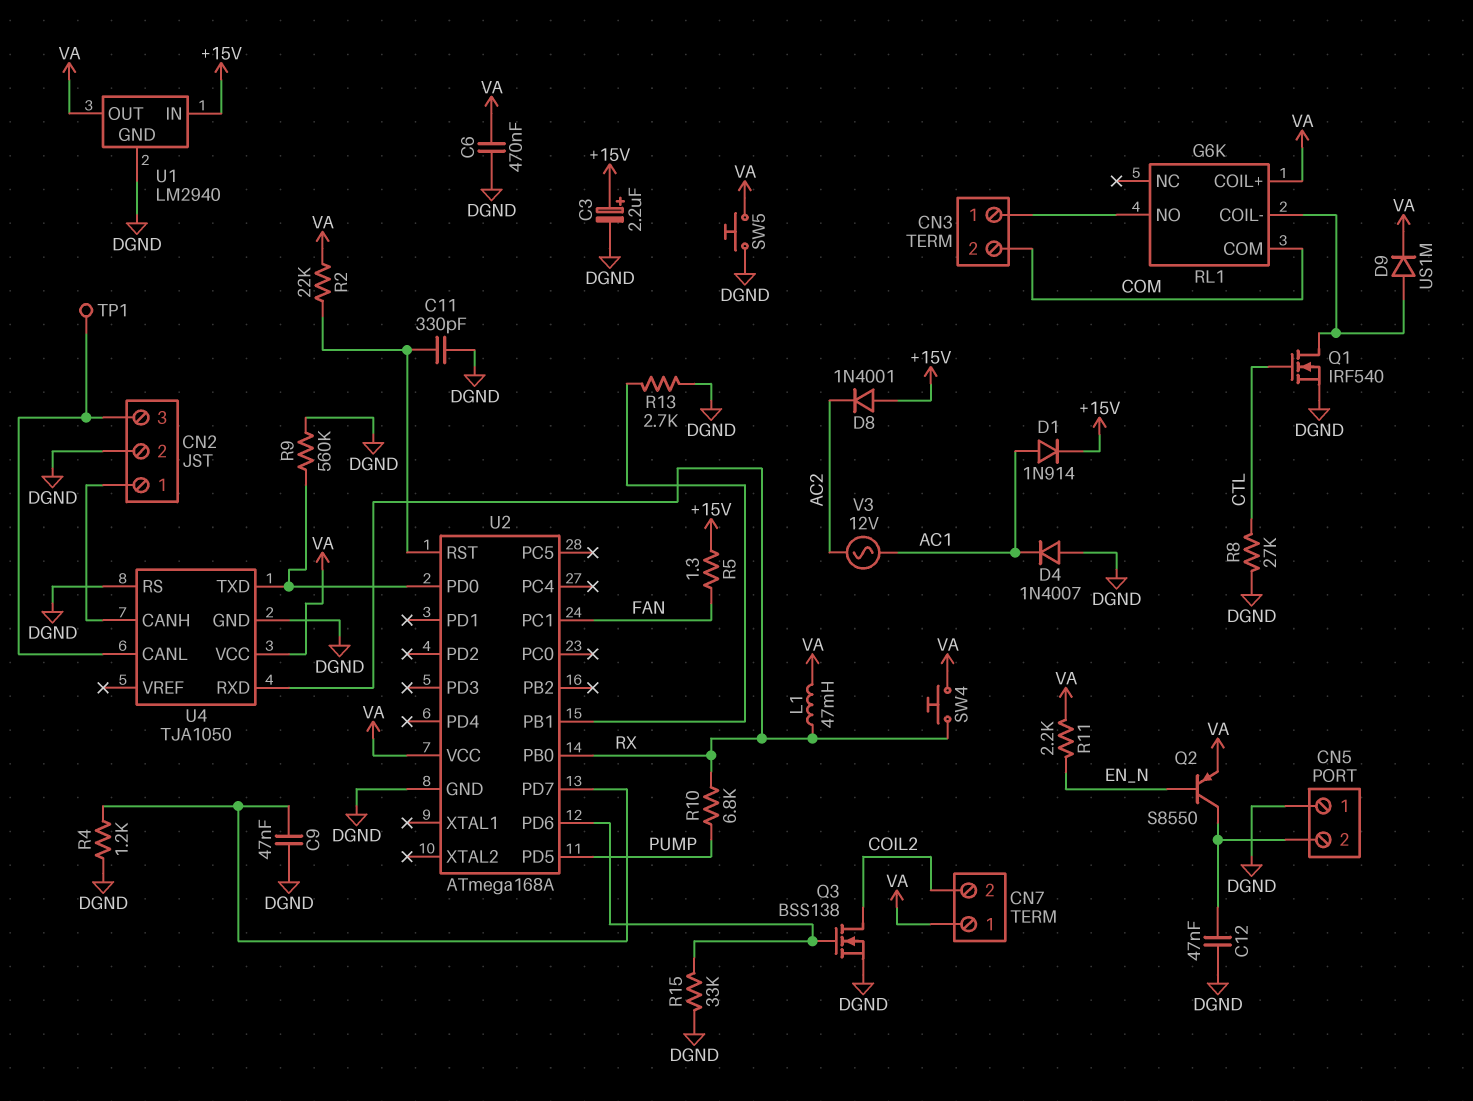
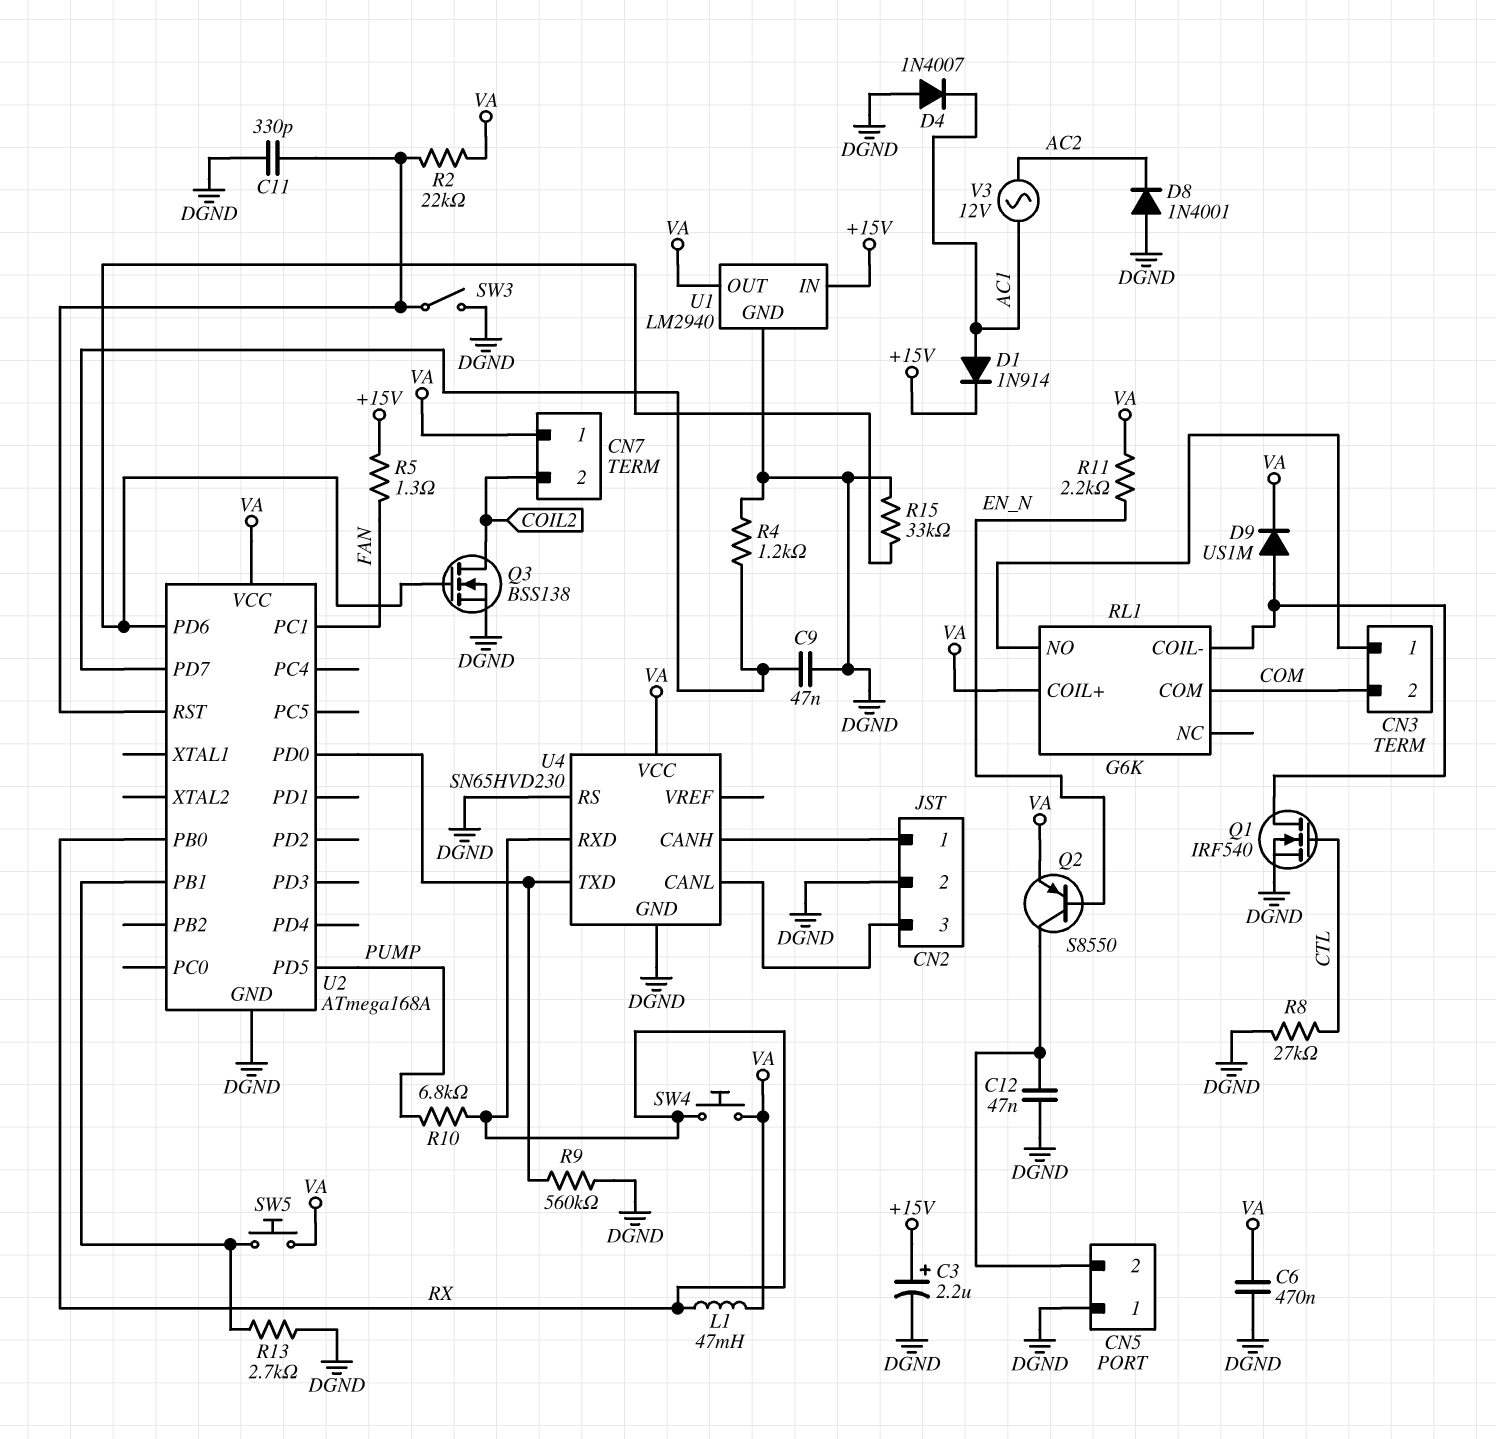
D8: diode 1N4001 (A +15V, K AC2) -> diode 1N4001 (A DGND, K AC2)
SW3: none -> switch (DGND, U2/RST)
SW5: button (DGND, VA) -> button (U2/PB1, VA)
TP1: test point (CN2/3) -> none
U4: TJA1050 -> SN65HVD230

